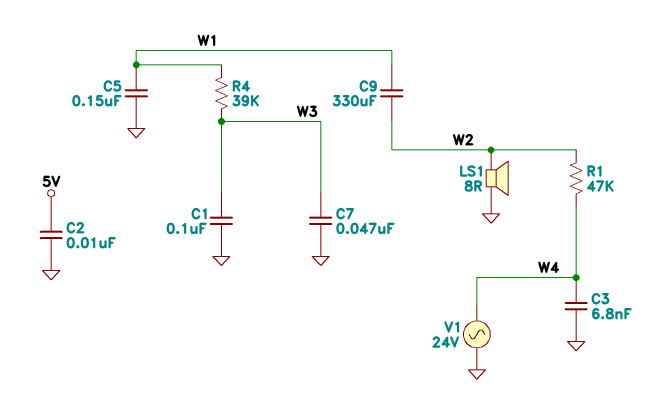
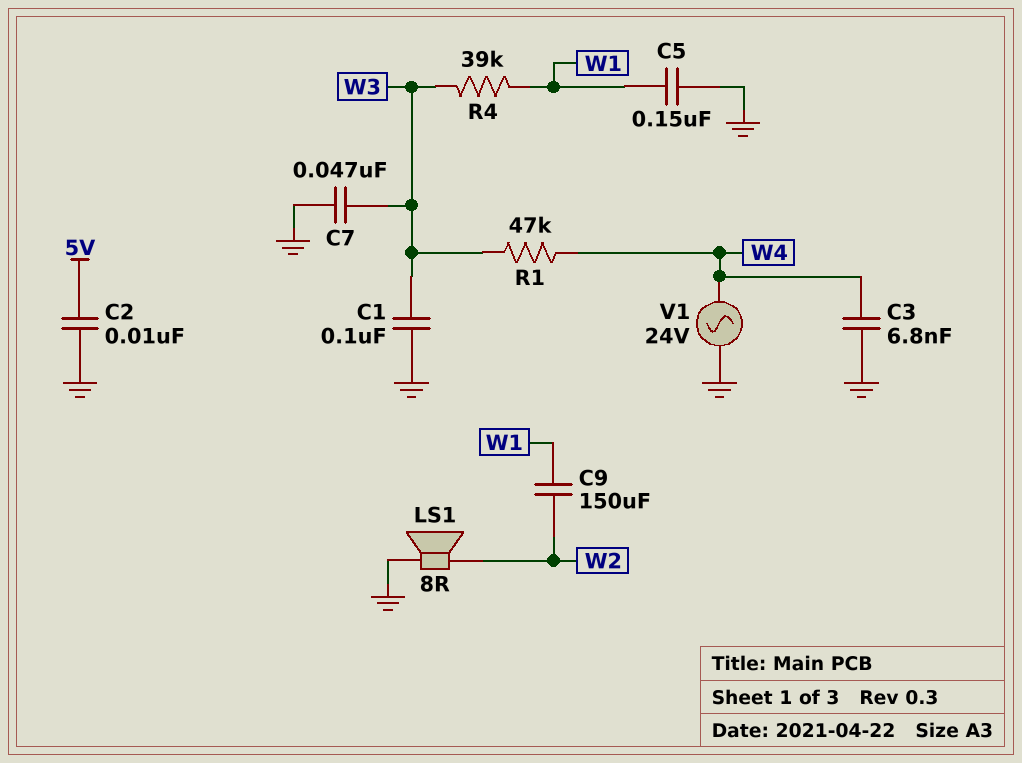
C9: 330uF (W1, W2) -> 150uF (W1, W2)
R1: 47k (W2, W4) -> 47k (W3, W4)

